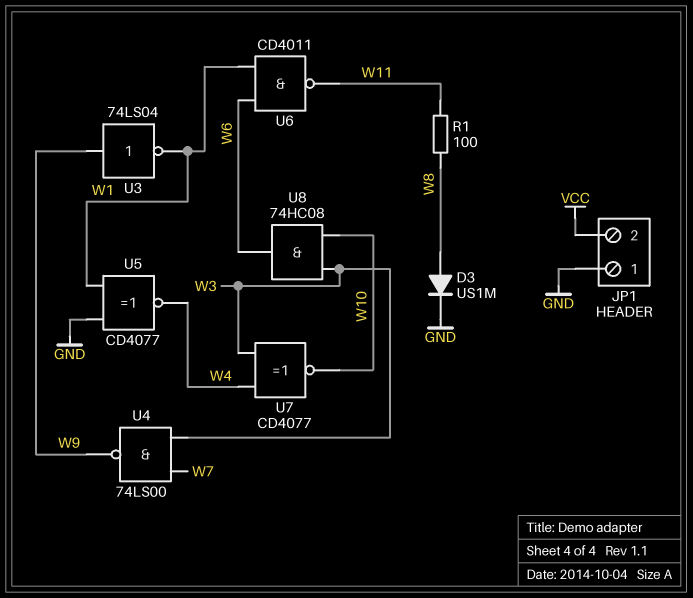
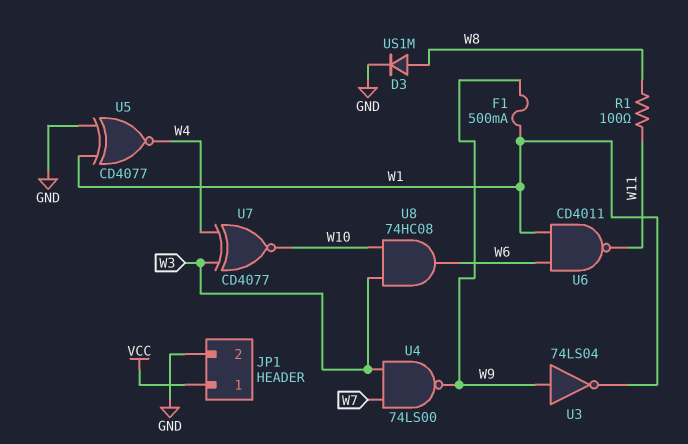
F1: none -> 500mA (W1, W9)
JP1 pin 1: GND -> VCC
JP1 pin 2: VCC -> GND

